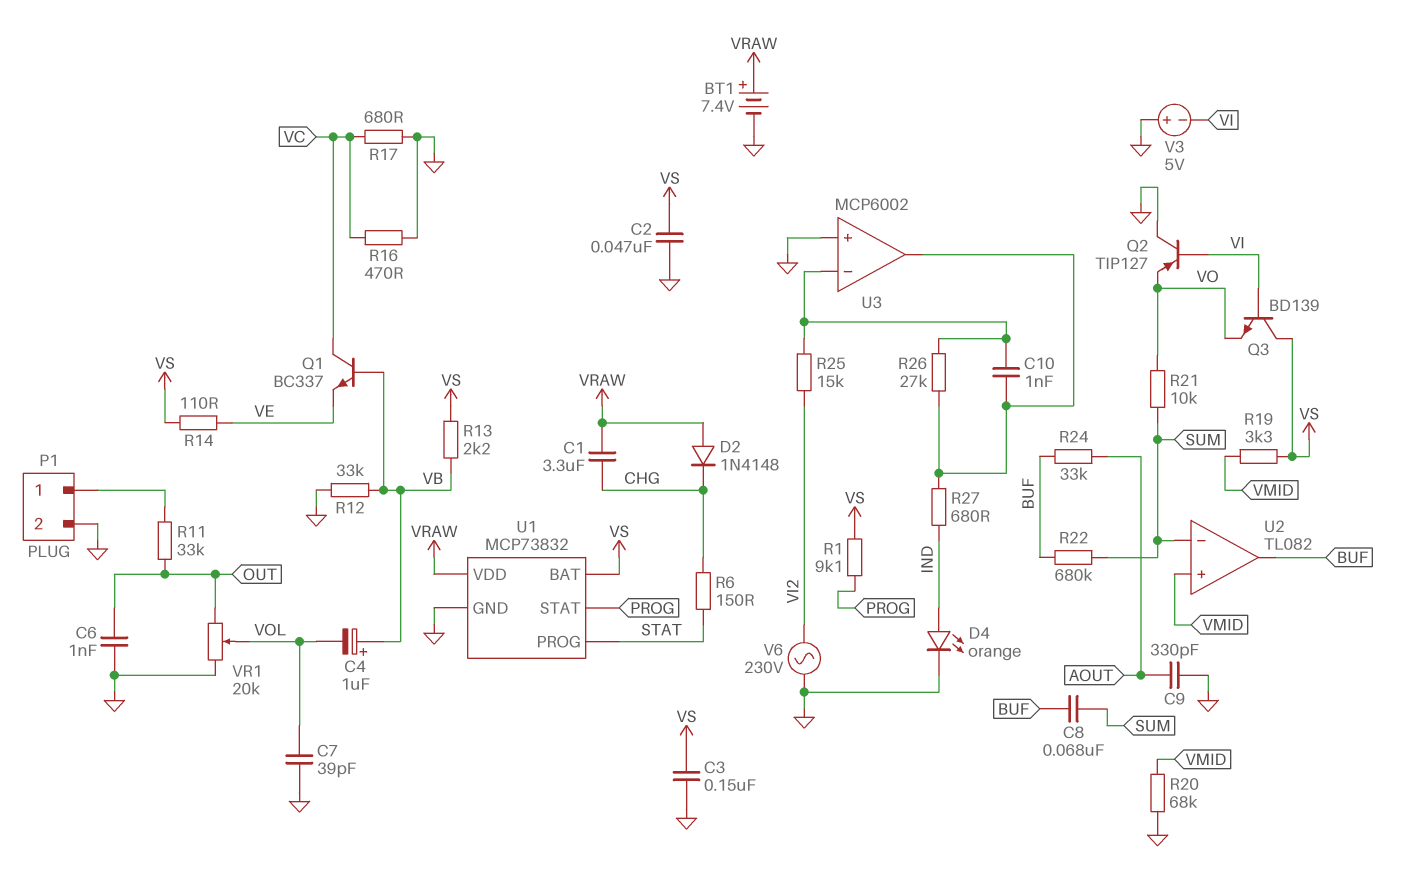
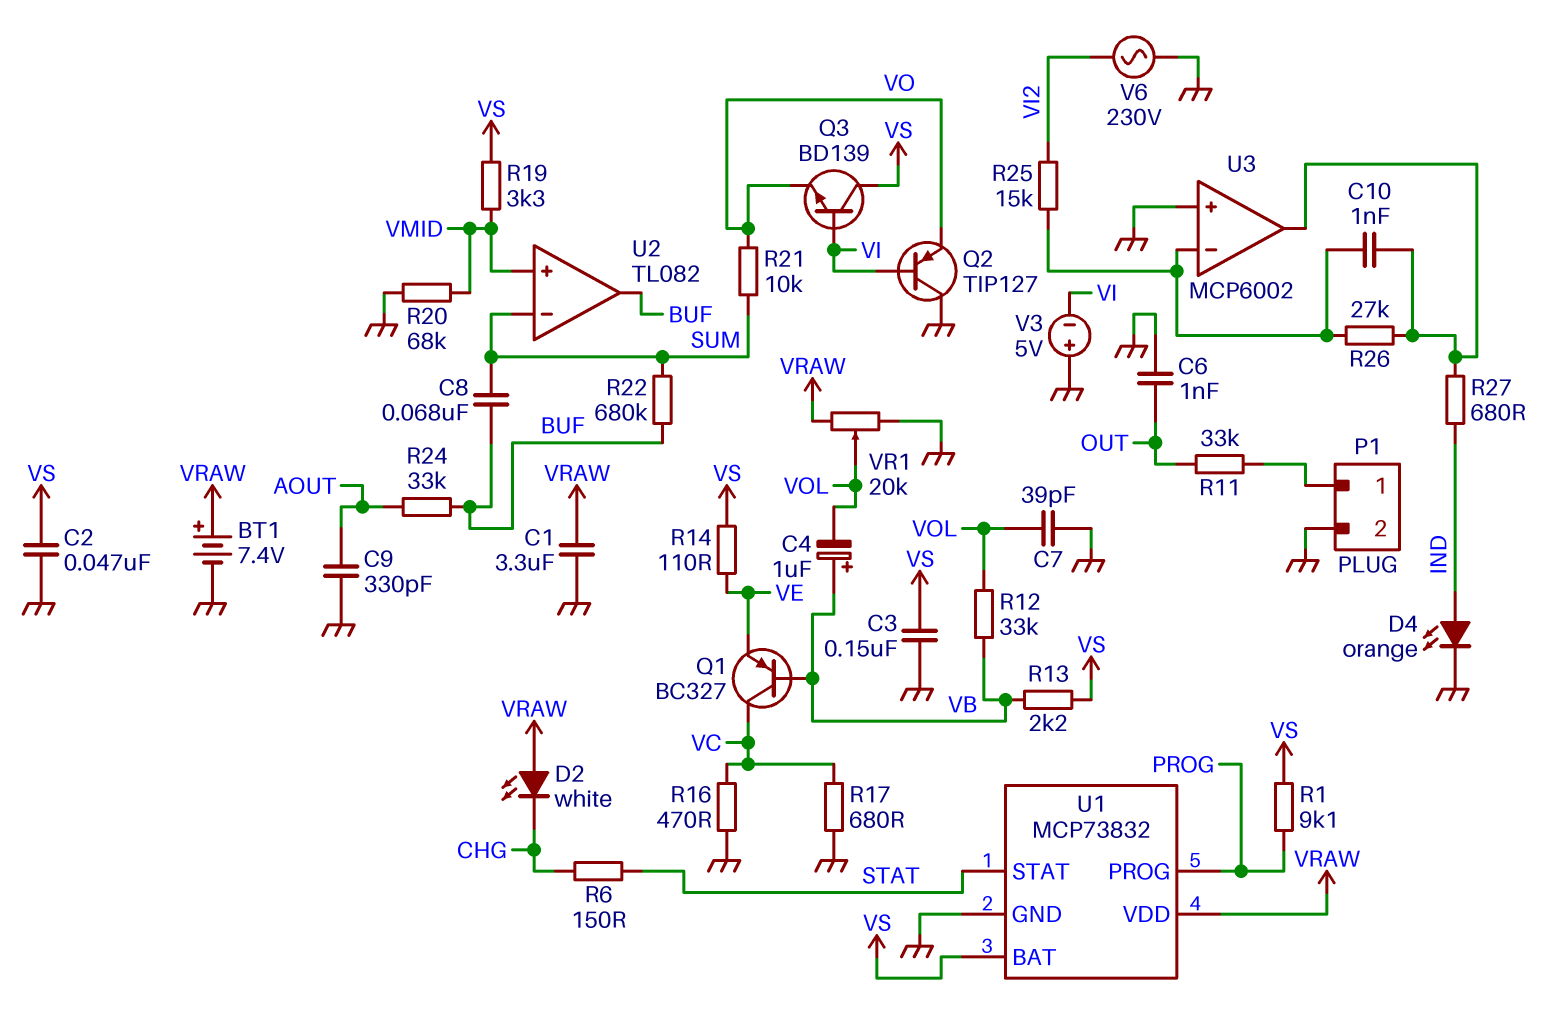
C1: 3.3uF (CHG, VRAW) -> 3.3uF (GND, VRAW)
D2: diode 1N4148 (A VRAW, K CHG) -> LED white (A VRAW, K CHG)
Q1: NPN BC337 (B VB, C VC, E VE) -> PNP BC327 (B VB, C VC, E VE)
R12: 33k (GND, VB) -> 33k (VB, VOL)
U1 pin PROG: STAT -> PROG
U1 pin STAT: PROG -> STAT
VR1: 20k (GND, OUT, wiper VOL) -> 20k (GND, VRAW, wiper VOL)

